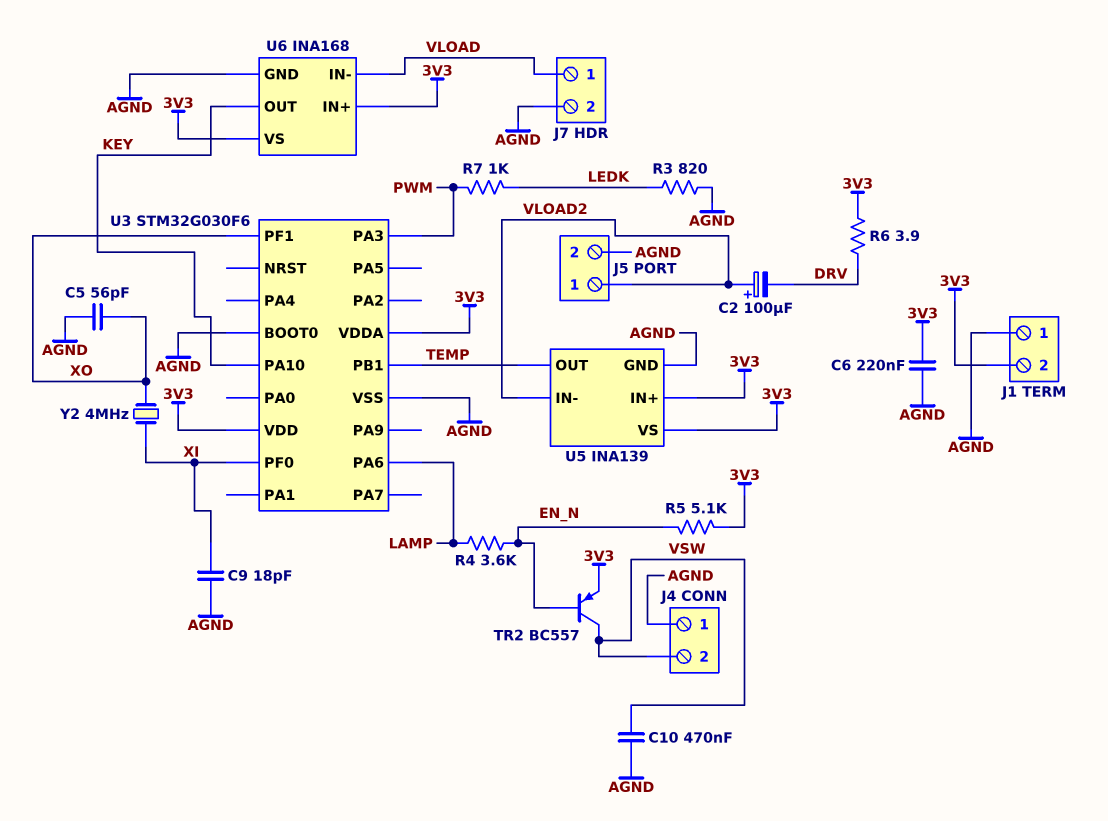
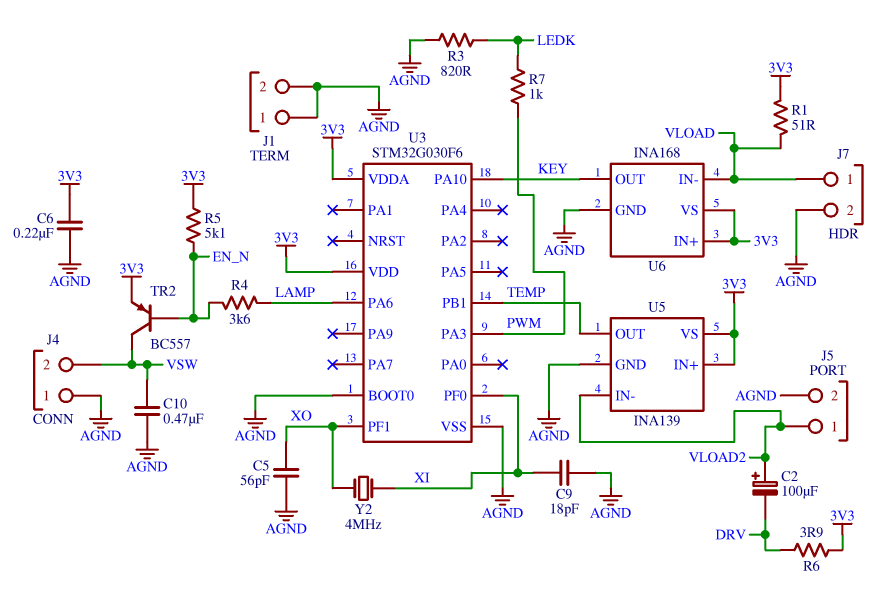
J1 pin 2: 3V3 -> AGND
R1: none -> 51 (3V3, VLOAD)

